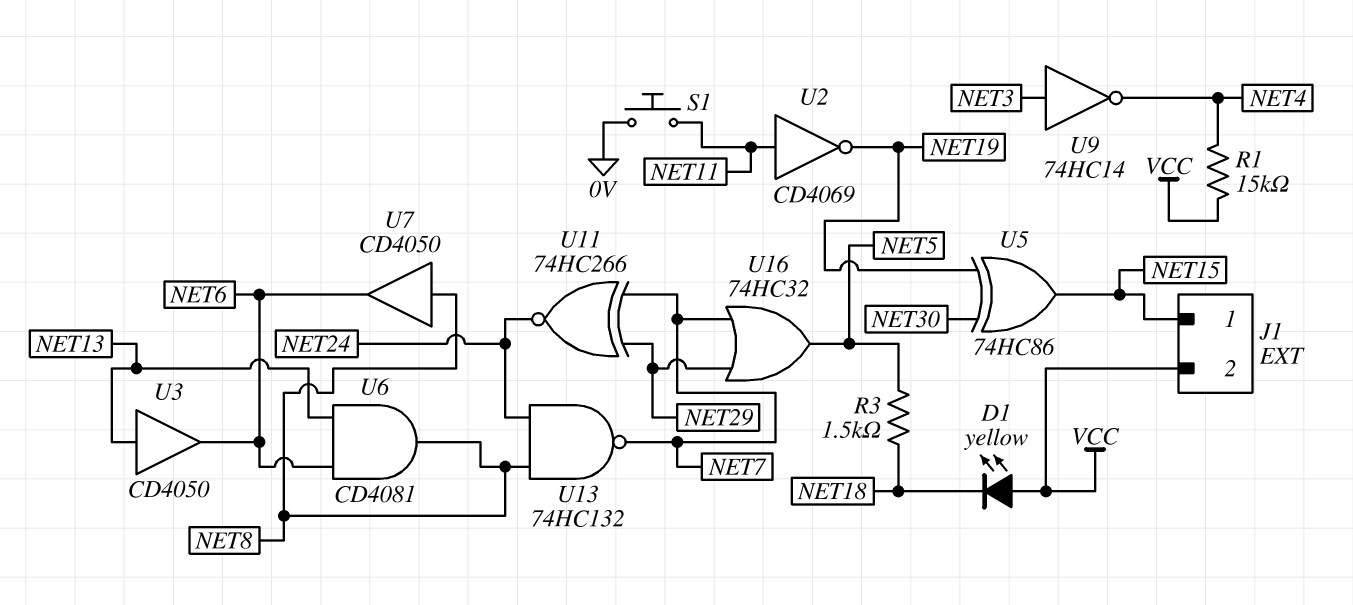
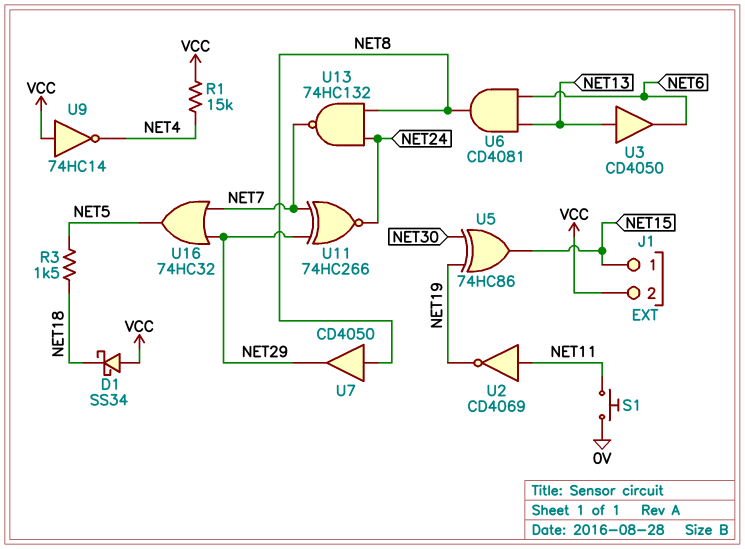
D1: LED yellow (A VCC, K NET18) -> schottky SS34 (A VCC, K NET18)
U7: buffer CD4050 (in NET8, out NET6) -> buffer CD4050 (in NET8, out NET29)
U9: NOT 74HC14 (in NET3, out NET4) -> NOT 74HC14 (in VCC, out NET4)

